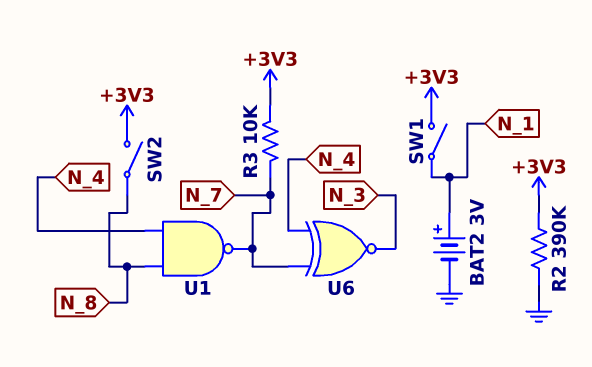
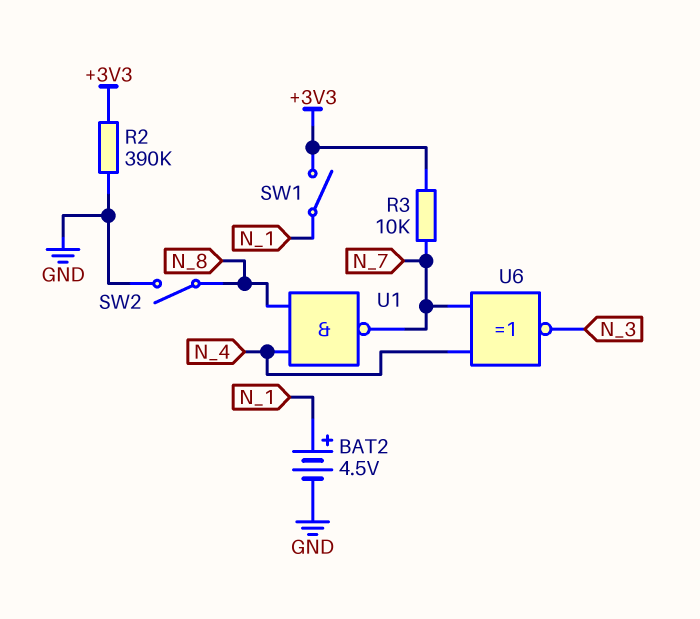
BAT2: 3V (plus N_1, minus GND) -> 4.5V (plus N_1, minus GND)
SW2: switch (+3V3, N_8) -> switch (GND, N_8)

